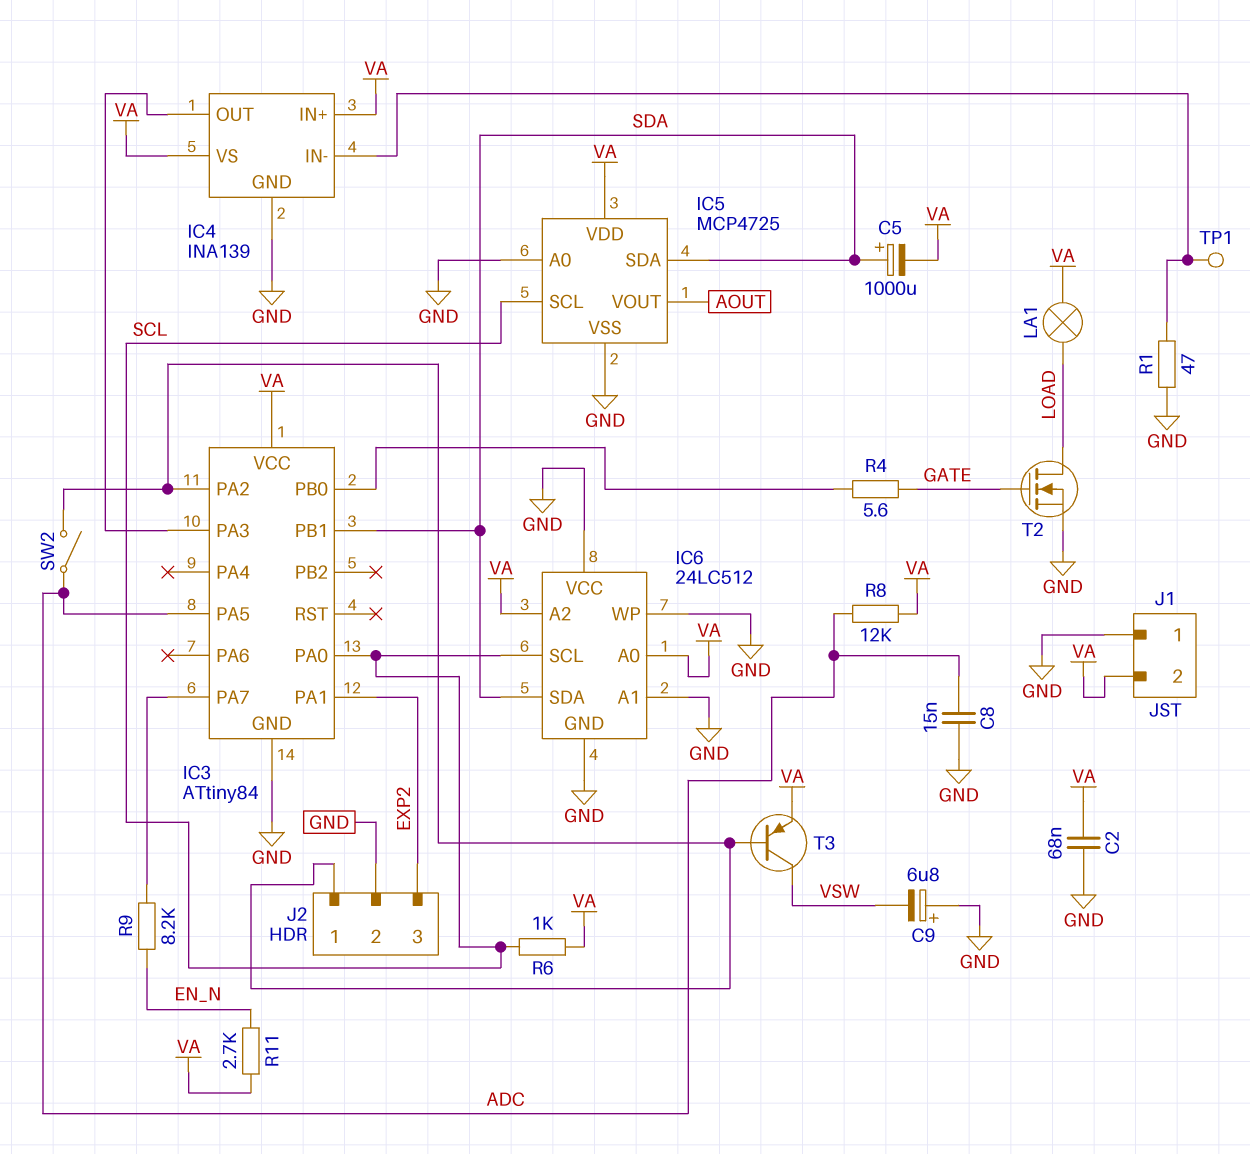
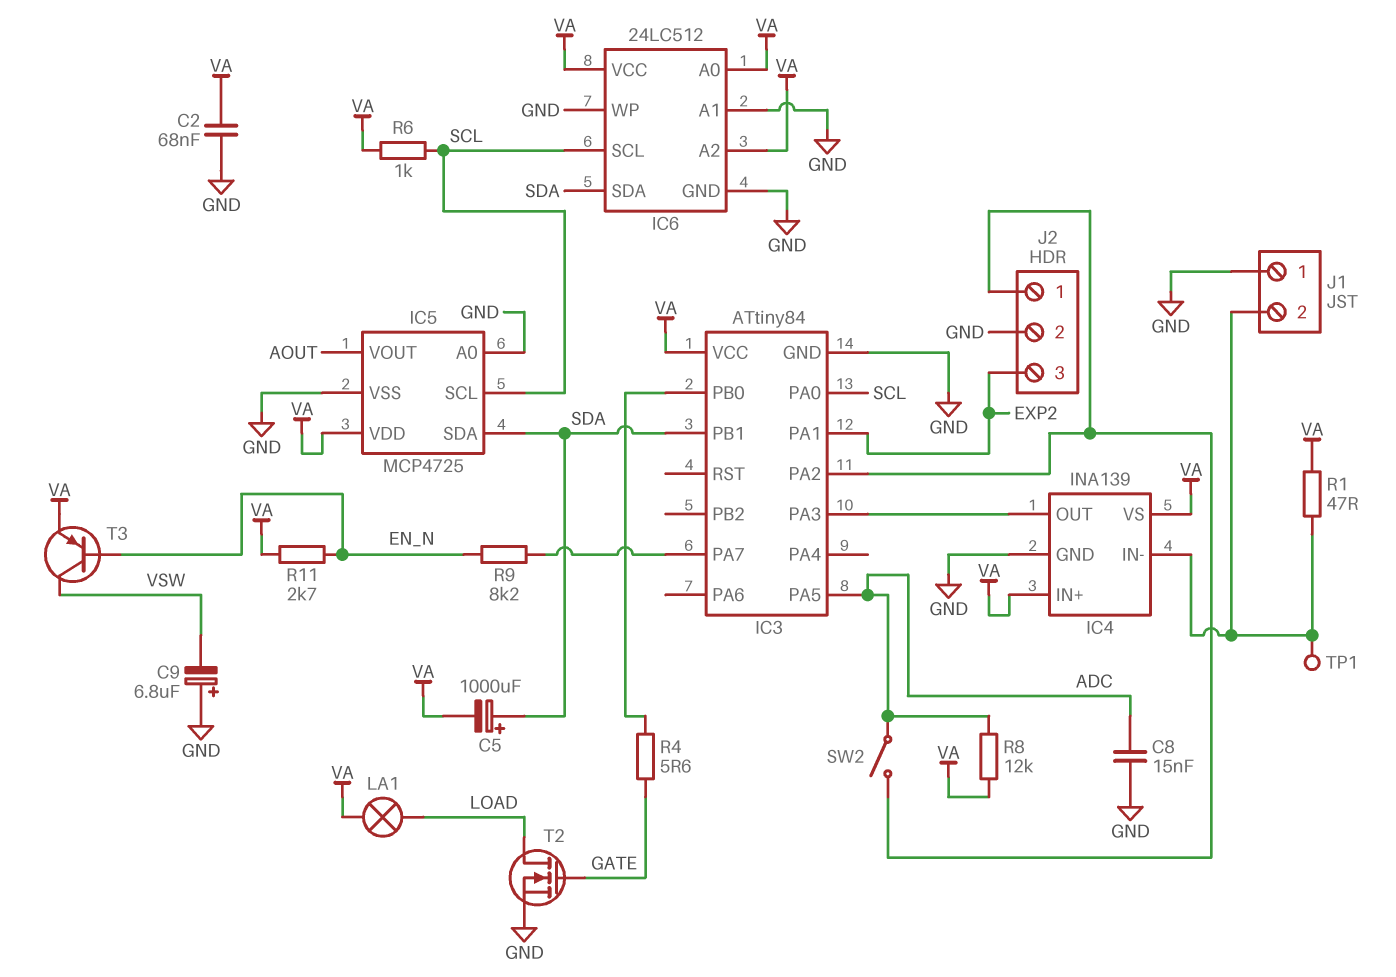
IC6 pin VCC: GND -> VA
J1 pin 2: VA -> IC4/IN-
R1: 47 (GND, IC4/IN-) -> 47 (IC4/IN-, VA)
T3: PNP (B IC3/PA2, C VSW, E VA) -> PNP (B EN_N, C VSW, E VA)

